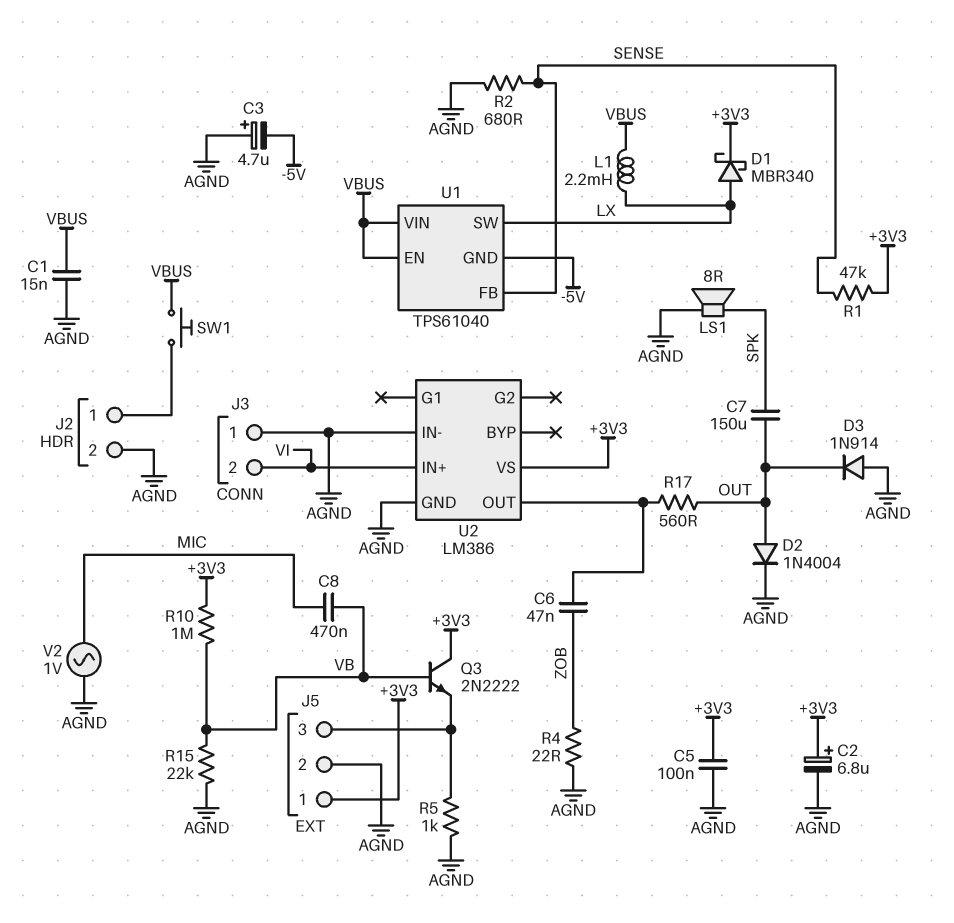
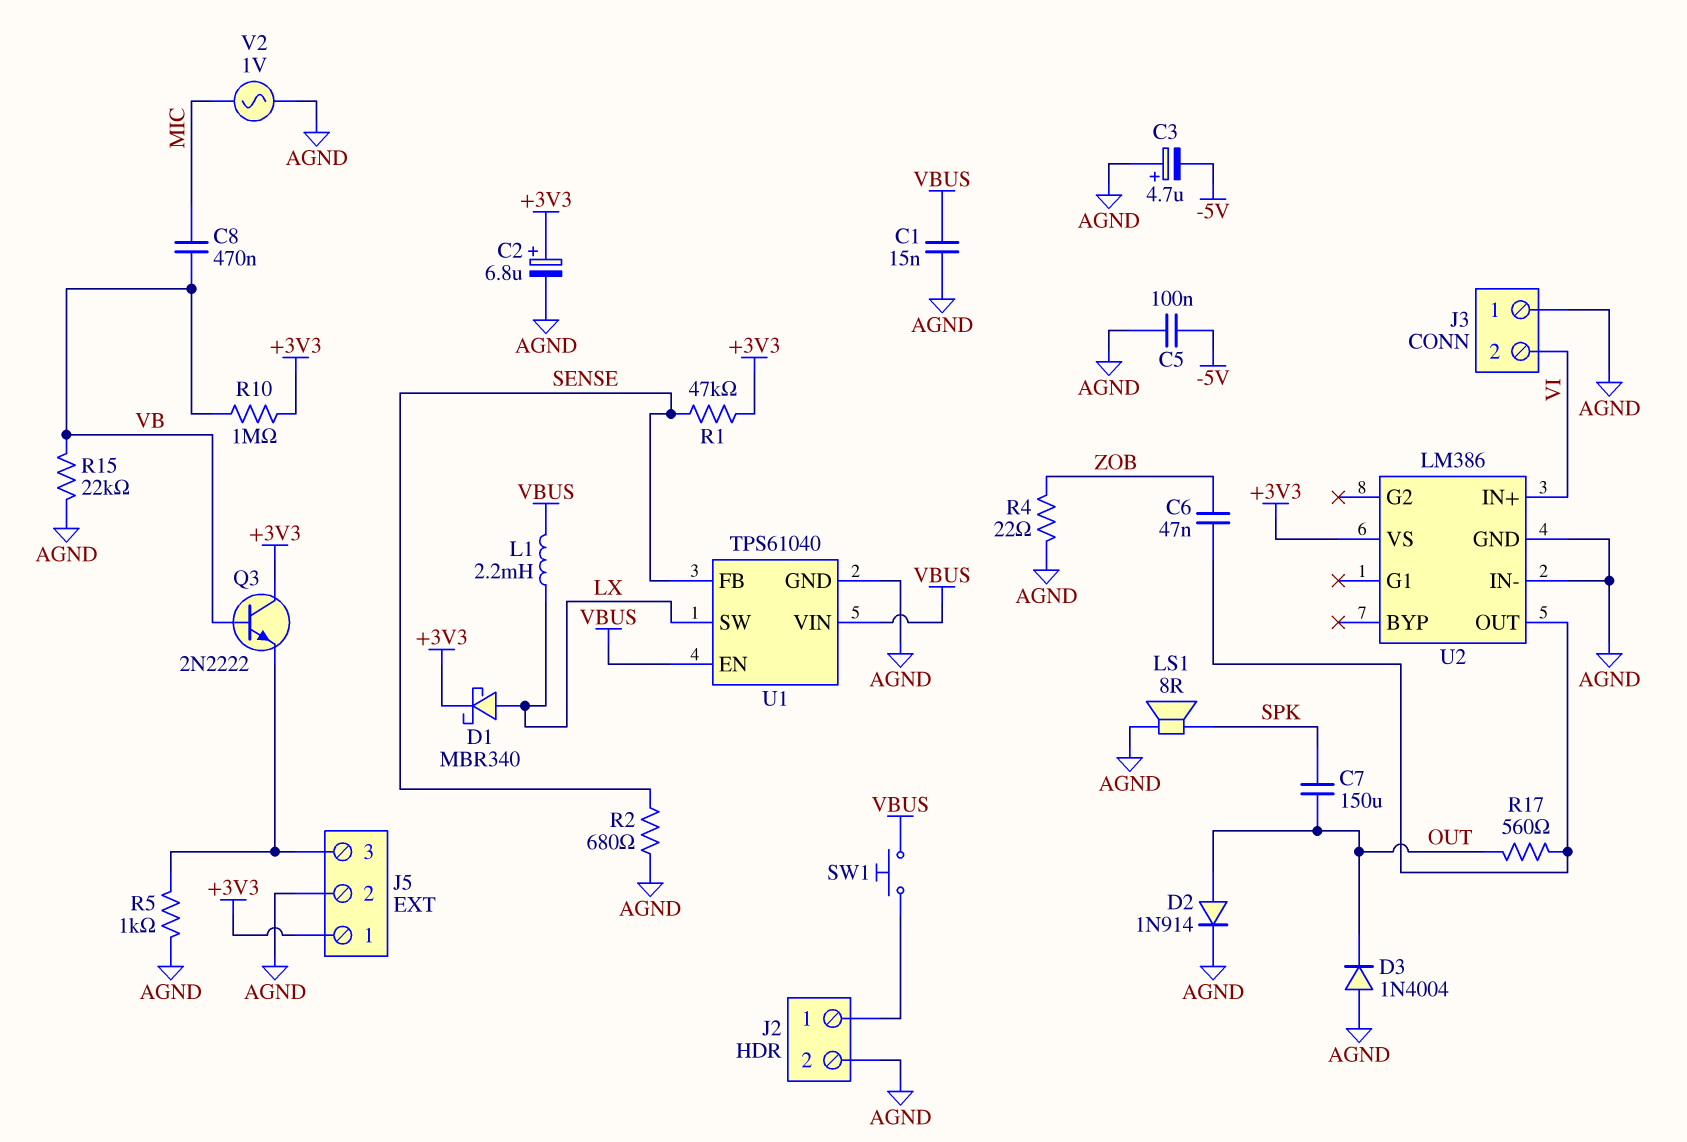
C5: 100nF (+3V3, AGND) -> 100nF (-5V, AGND)
D2: diode 1N4004 (A OUT, K AGND) -> diode 1N914 (A OUT, K AGND)
D3: diode 1N914 (A AGND, K OUT) -> diode 1N4004 (A AGND, K OUT)
U1 pin GND: -5V -> AGND

